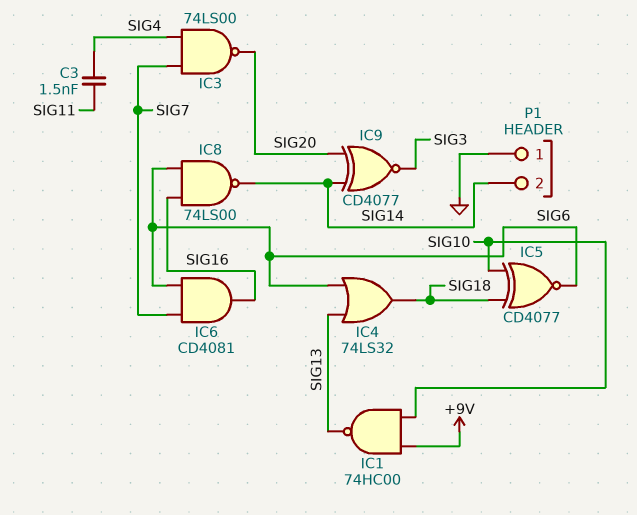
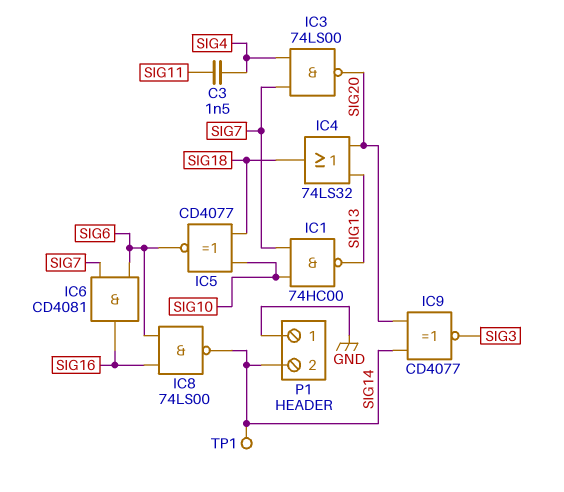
IC1: NAND 74HC00 (in +9V, in SIG10, out SIG13) -> NAND 74HC00 (in SIG7, in SIG10, out SIG13)
IC4: OR 74LS32 (in SIG6, in SIG13, out SIG18) -> OR 74LS32 (in SIG13, in SIG20, out SIG18)
TP1: none -> test point (SIG14)

